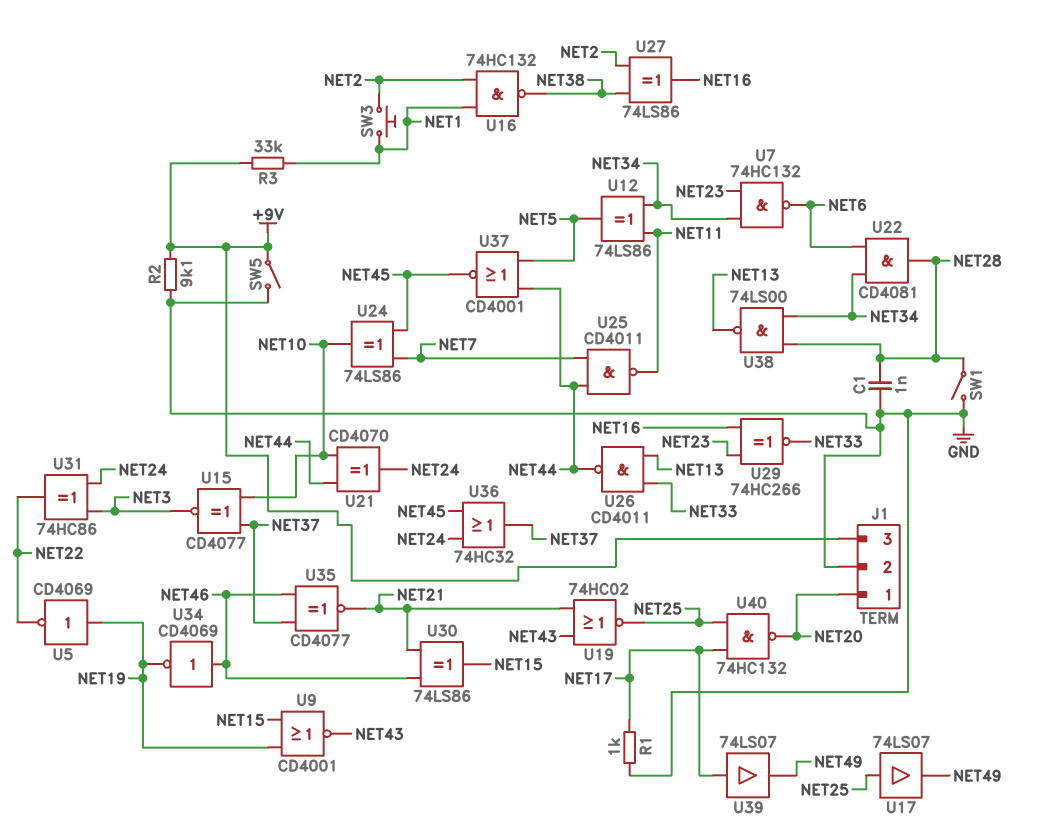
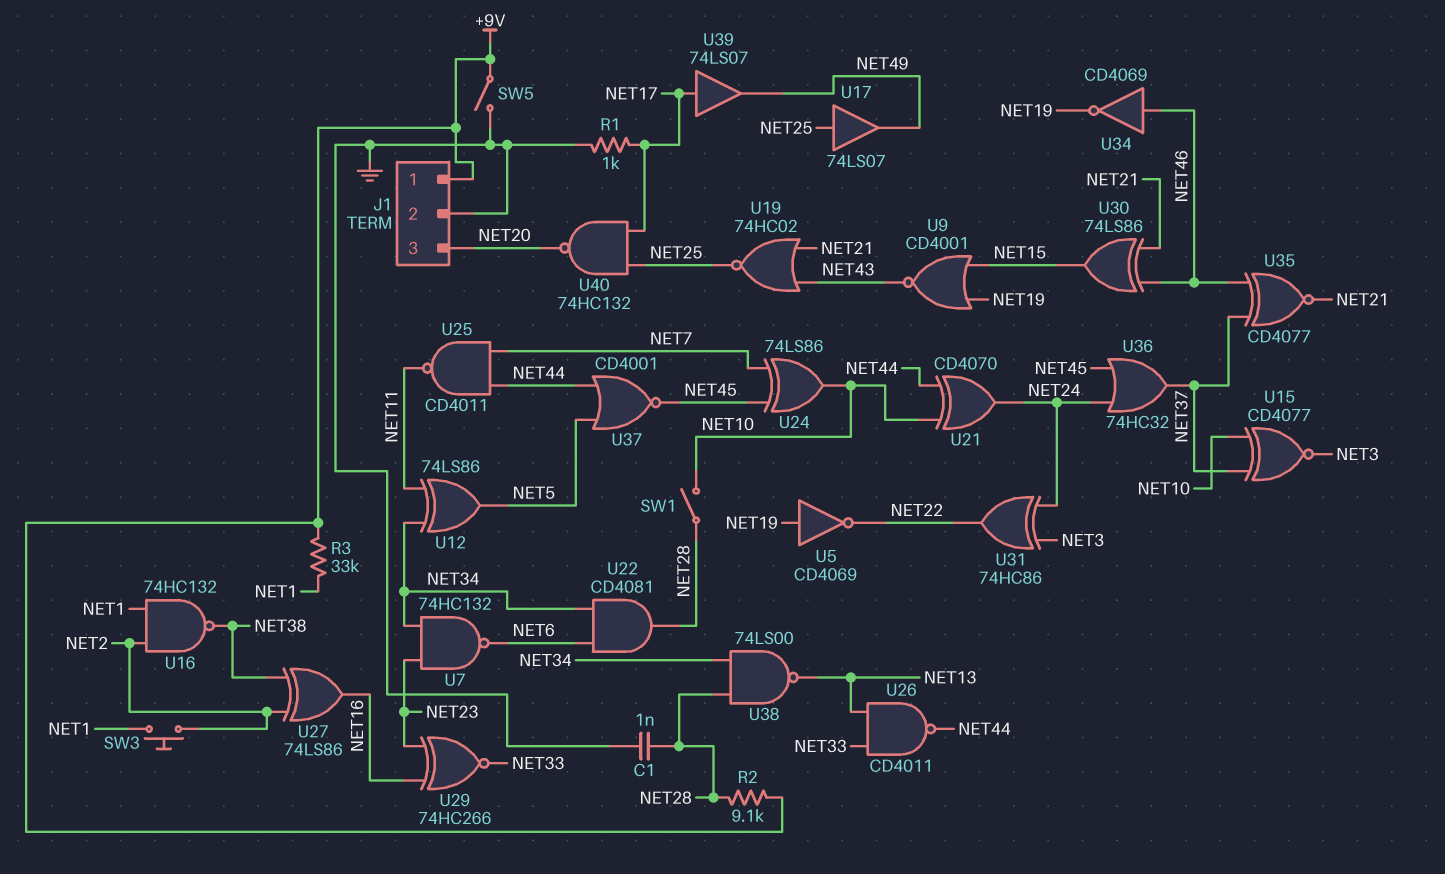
J1 pin 1: NET20 -> +9V
J1 pin 3: +9V -> NET20
R2: 9.1k (+9V, GND) -> 9.1k (+9V, NET28)
SW1: switch (GND, NET28) -> switch (NET10, NET28)

